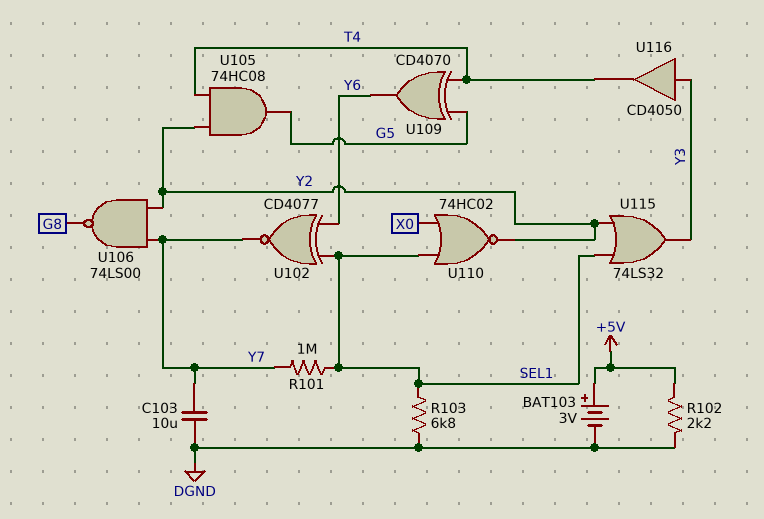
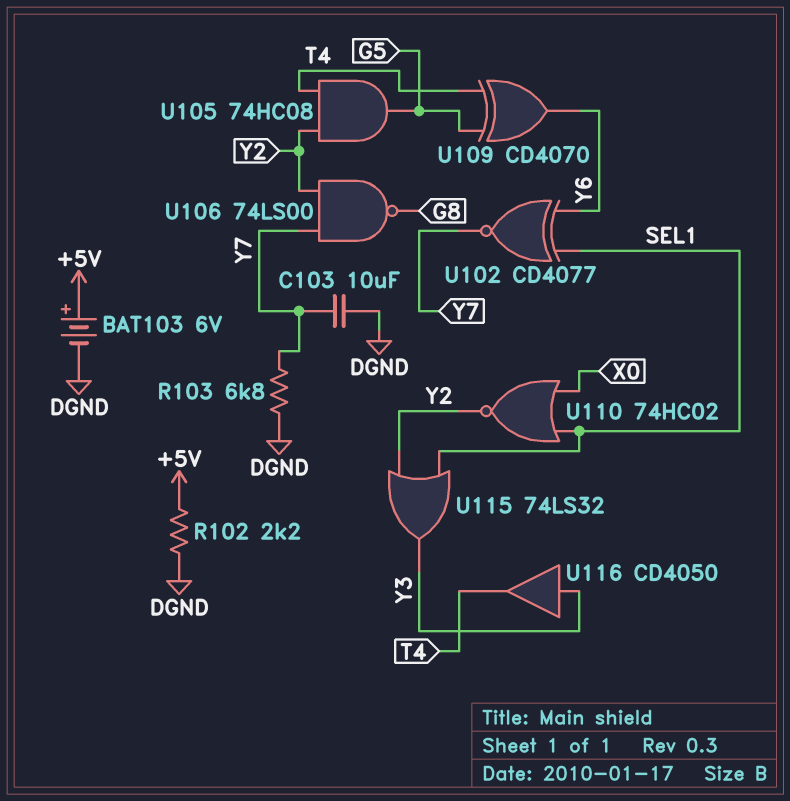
BAT103: 3V (plus +5V, minus DGND) -> 6V (plus +5V, minus DGND)
R101: 1M (SEL1, Y7) -> none
R103: 6.8k (DGND, SEL1) -> 6.8k (DGND, Y7)

